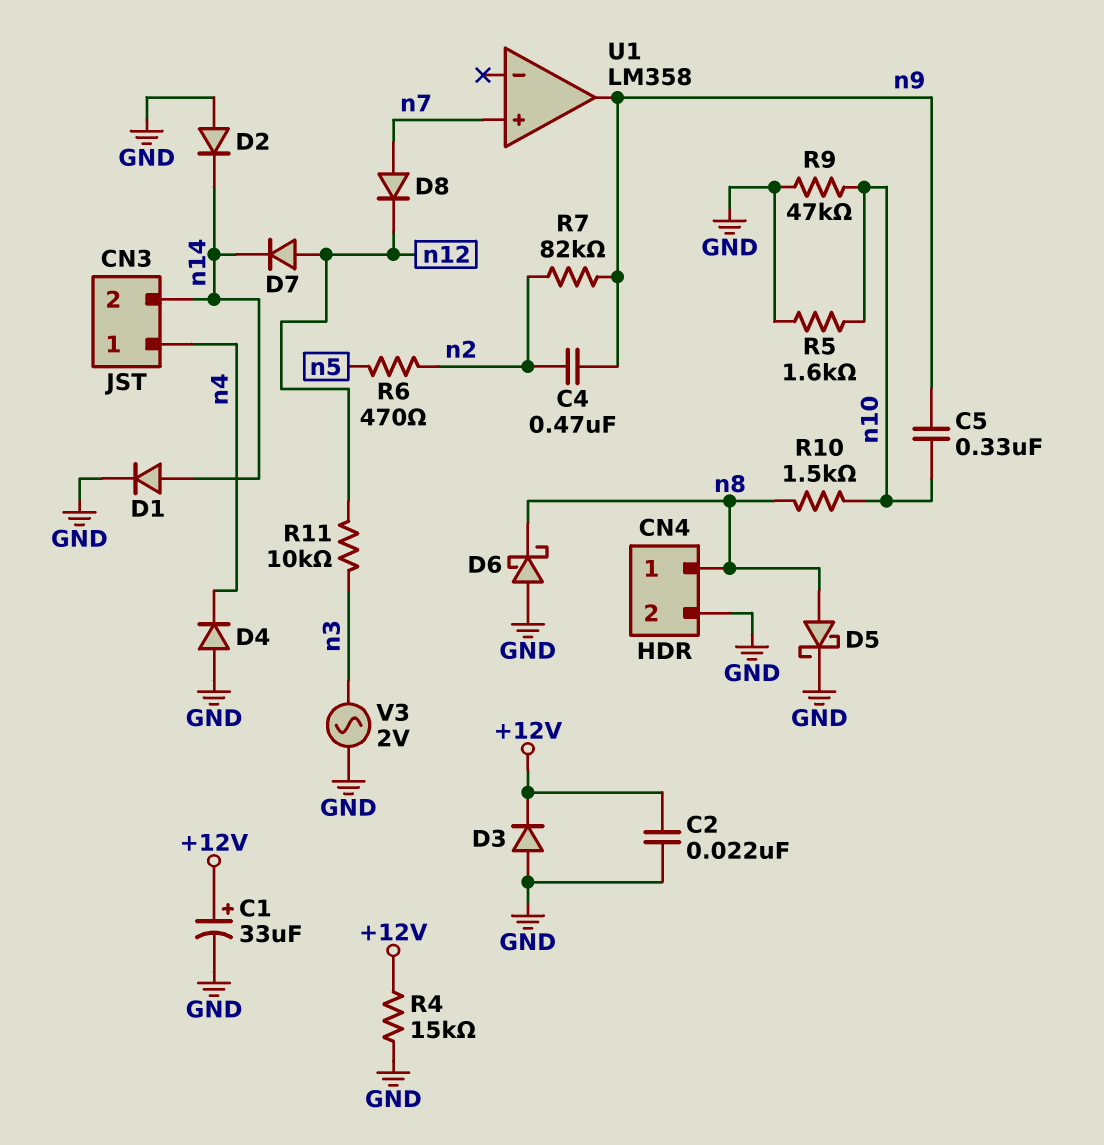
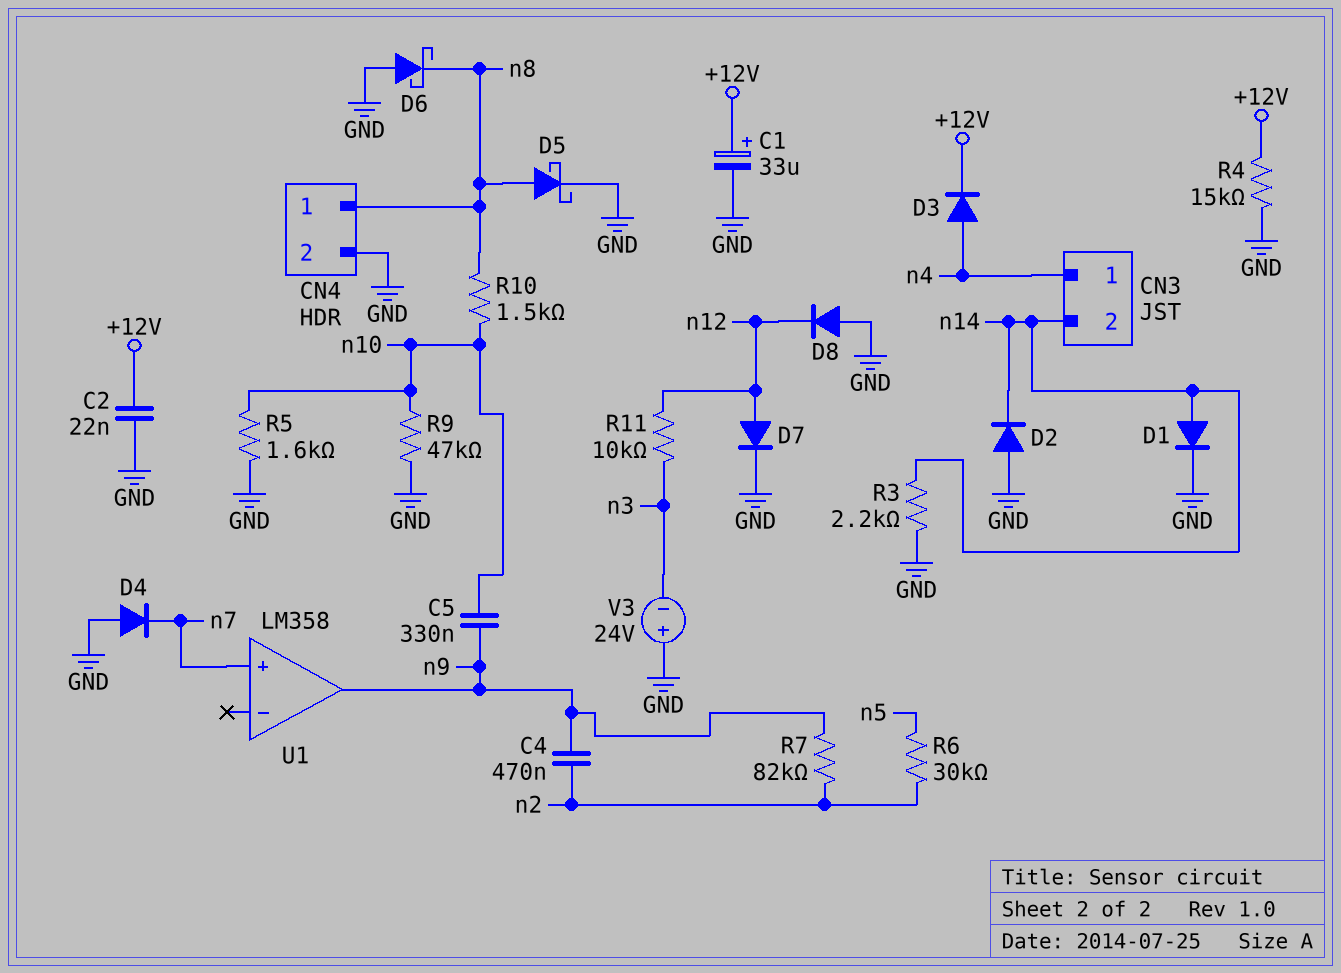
D3: diode (A GND, K +12V) -> diode (A n4, K +12V)
D4: diode (A GND, K n4) -> diode (A GND, K n7)
D7: diode (A n12, K n14) -> diode (A n12, K GND)
D8: diode (A n7, K n12) -> diode (A GND, K n12)
R3: none -> 2.2k (GND, n14)
R6: 470 (n2, n5) -> 30k (n2, n5)
V3: AC 2V (GND, n3) -> 24V (plus GND, minus n3)

